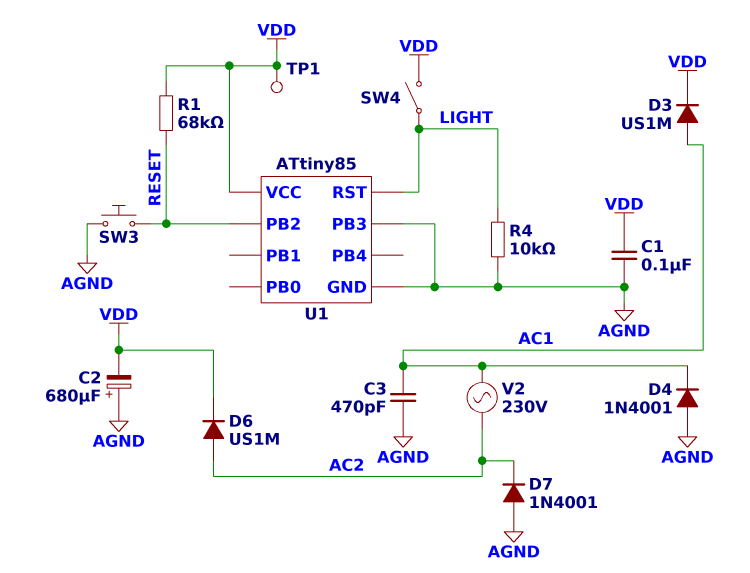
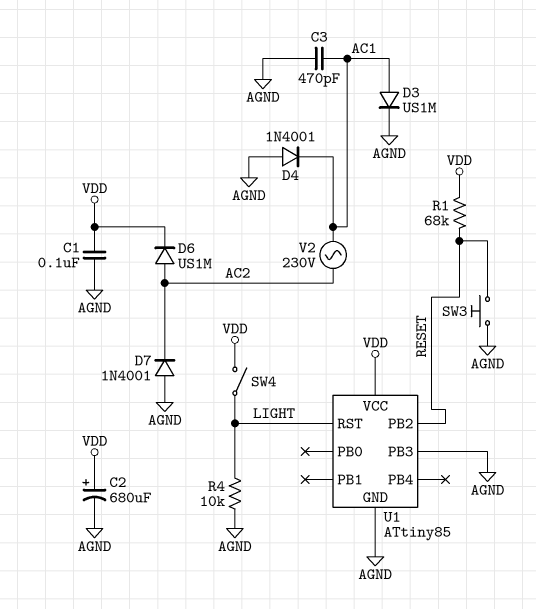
C2: 680uF (plus AGND, minus VDD) -> 680uF (plus VDD, minus AGND)
D3: diode US1M (A AC1, K VDD) -> diode US1M (A AC1, K AGND)
TP1: test point (VDD) -> none

